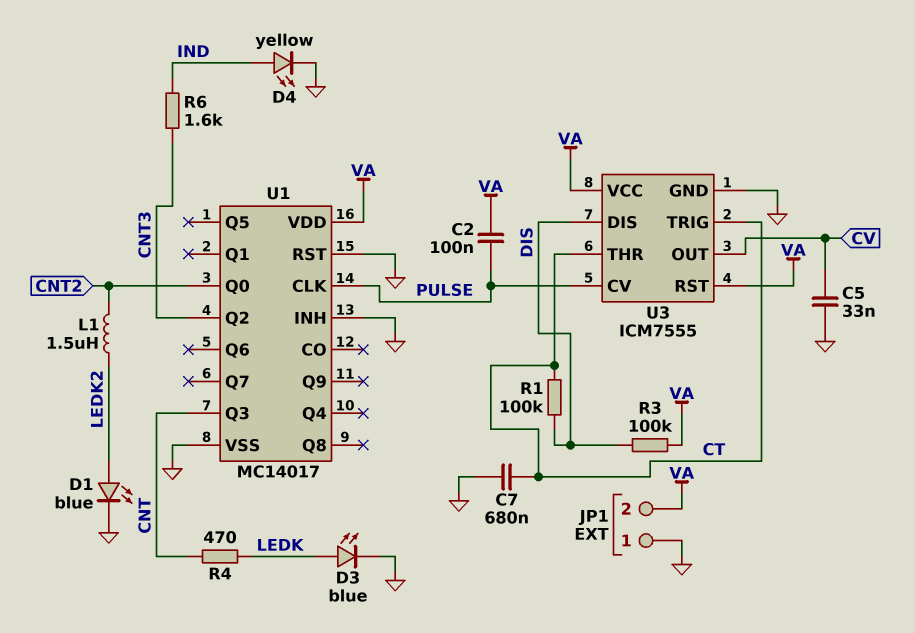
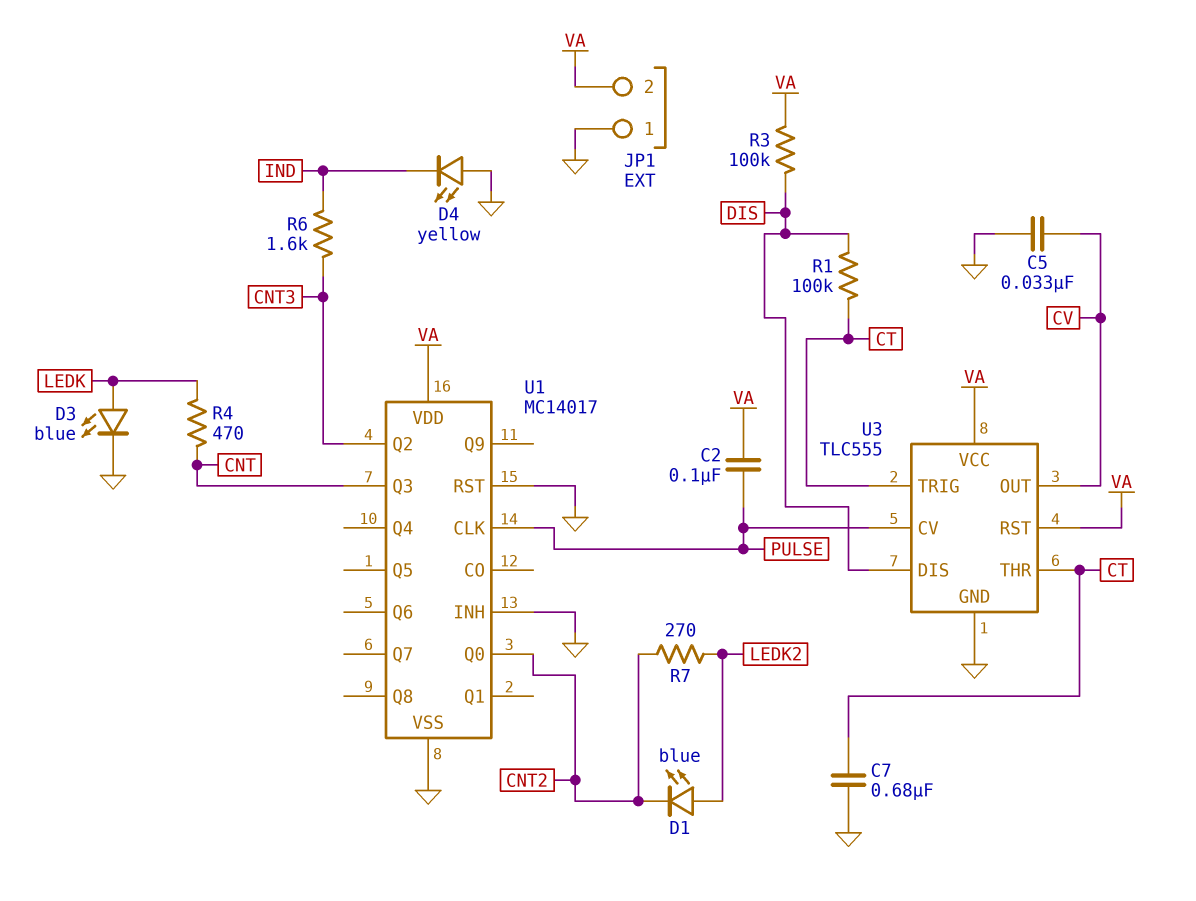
D1: LED blue (A LEDK2, K GND) -> LED blue (A LEDK2, K CNT2)
D4: LED yellow (A IND, K GND) -> LED yellow (A GND, K IND)
L1: 1.5uH (CNT2, LEDK2) -> none
R7: none -> 270 (CNT2, LEDK2)
U3: ICM7555 -> TLC555

